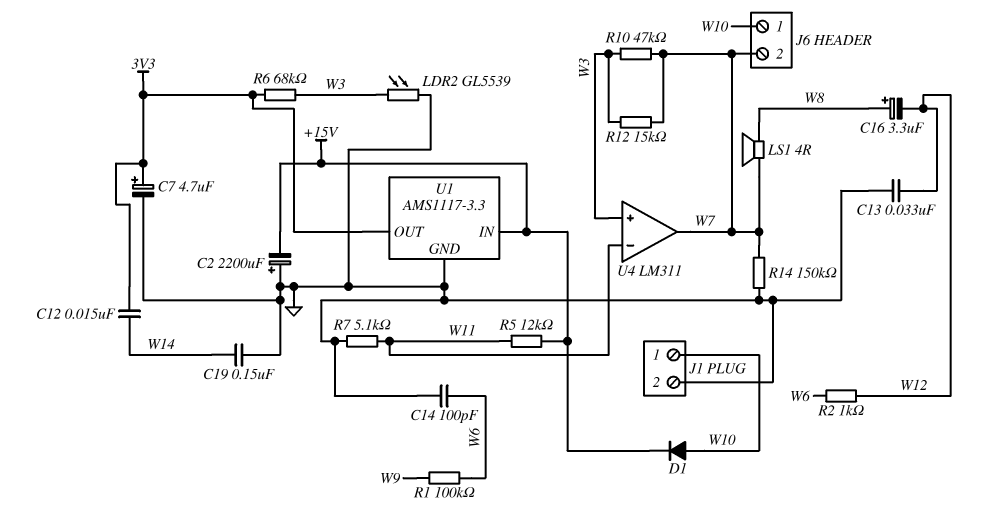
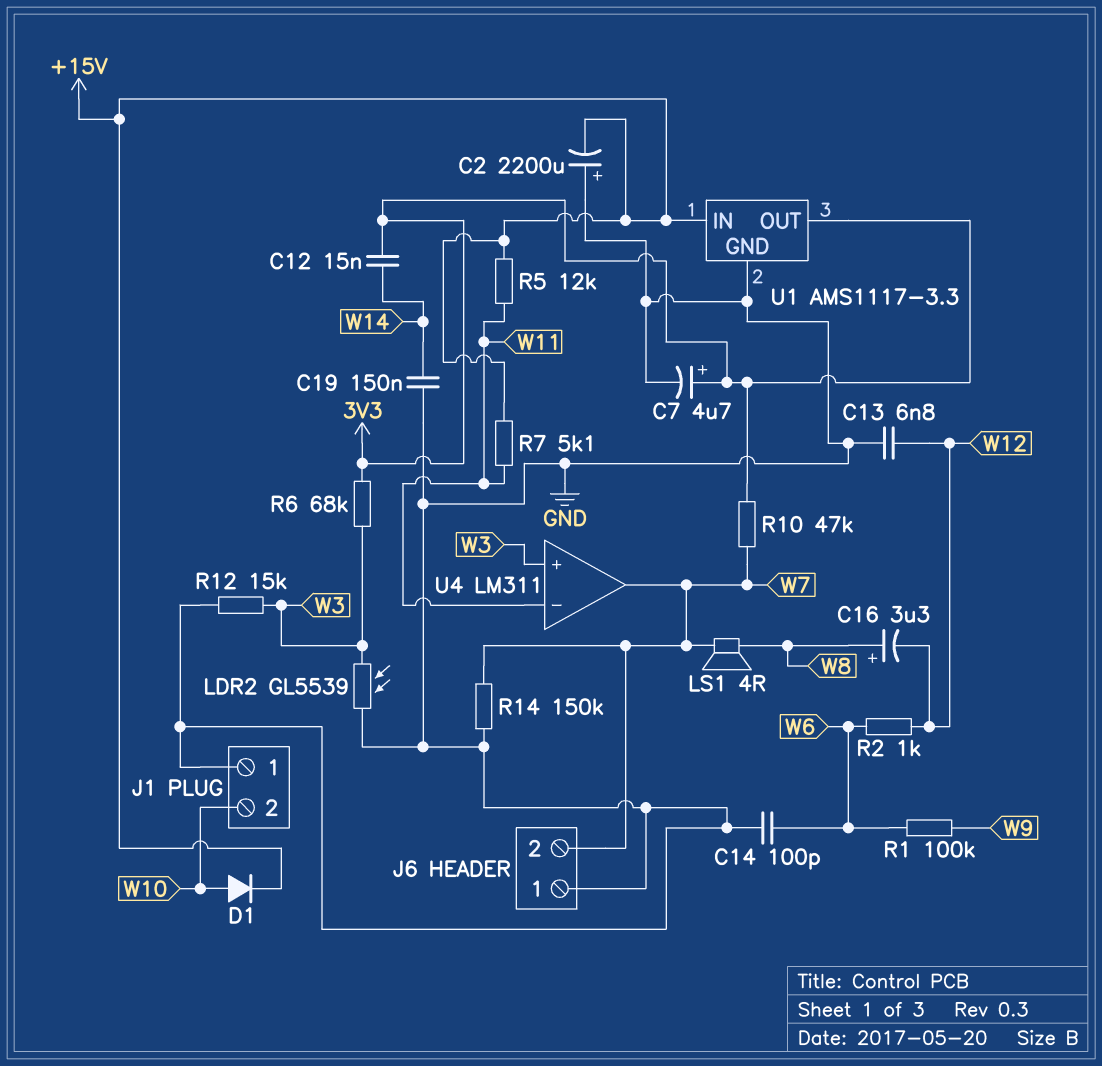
C13: 33nF (GND, W12) -> 6.8nF (GND, W12)
J1 pin 1: W10 -> GND
J1 pin 2: GND -> W10
J6 pin 1: W10 -> GND
R7: 5.1k (GND, W11) -> 5.1k (+15V, W11)
R10: 47k (W3, W7) -> 47k (3V3, W7)
R12: 15k (W3, W7) -> 15k (GND, W3)

